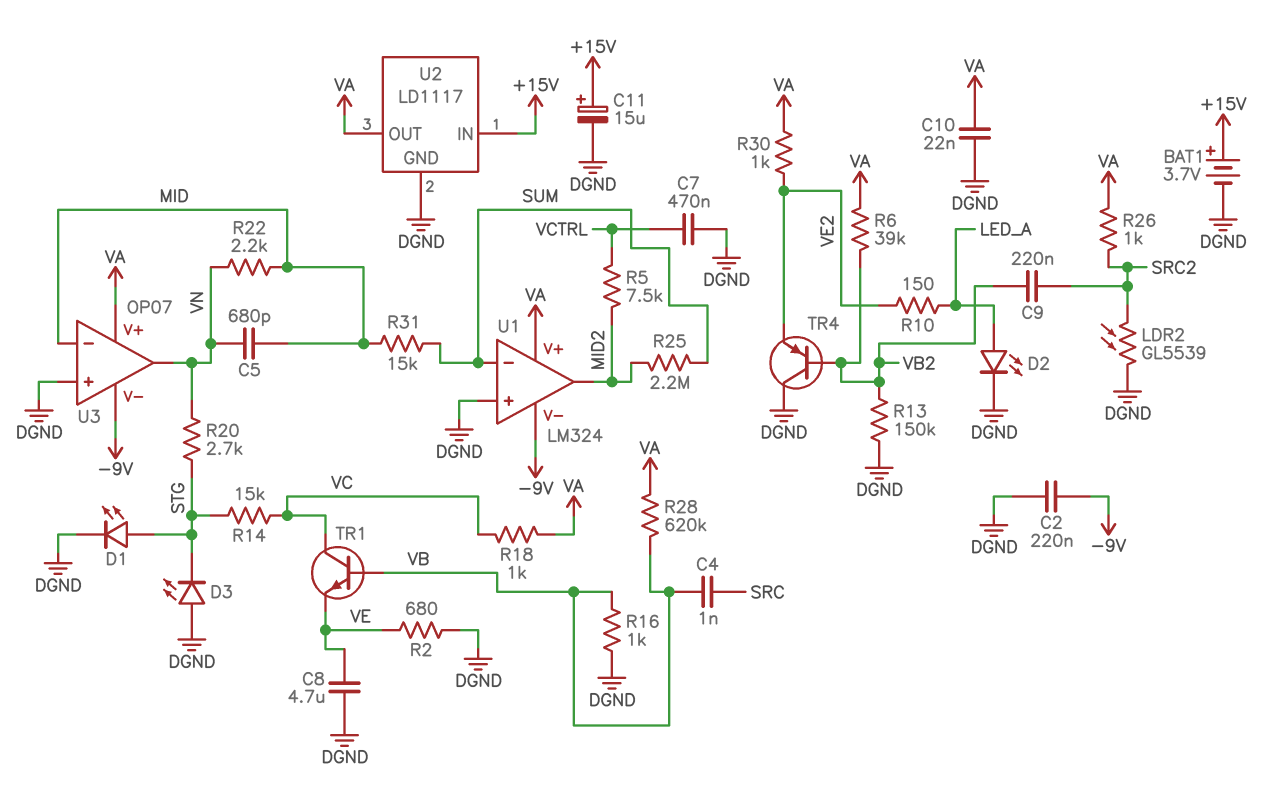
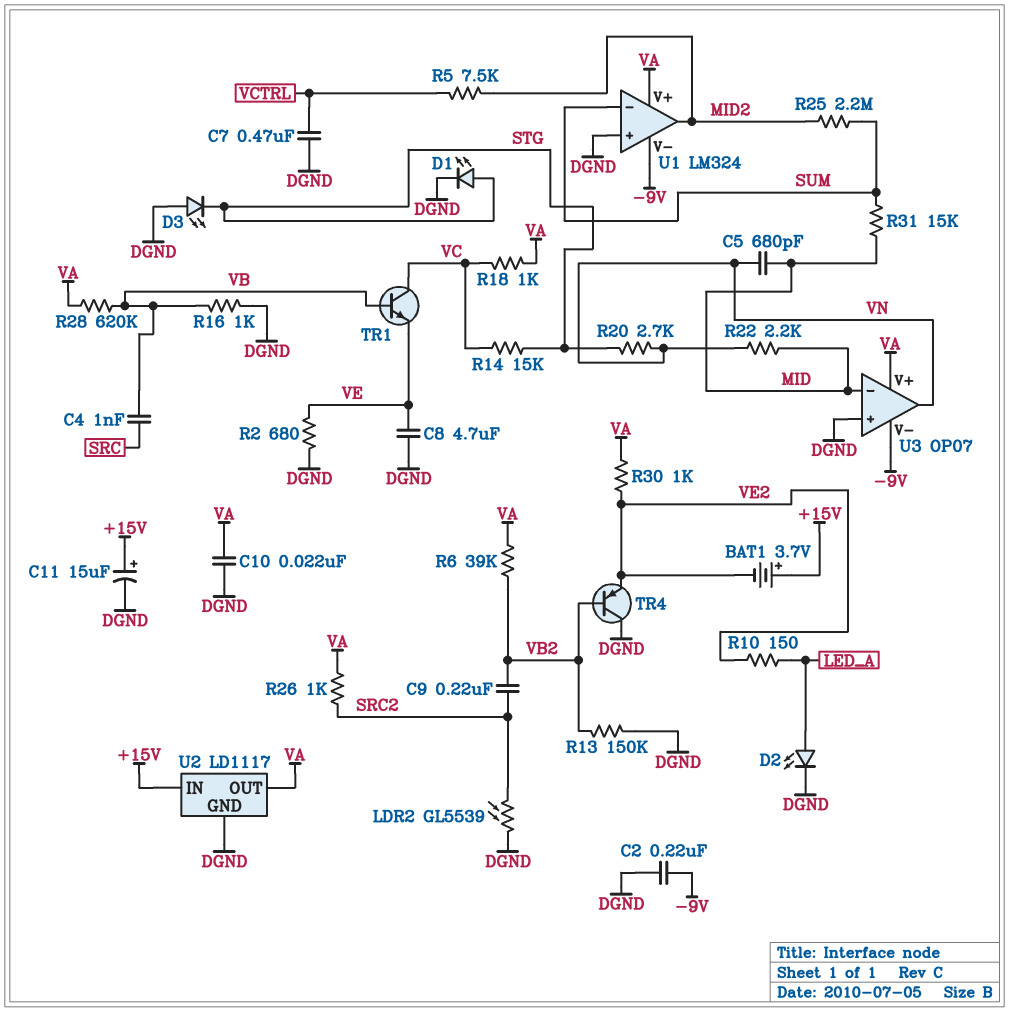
BAT1: 3.7V (plus +15V, minus DGND) -> 3.7V (plus +15V, minus VE2)

